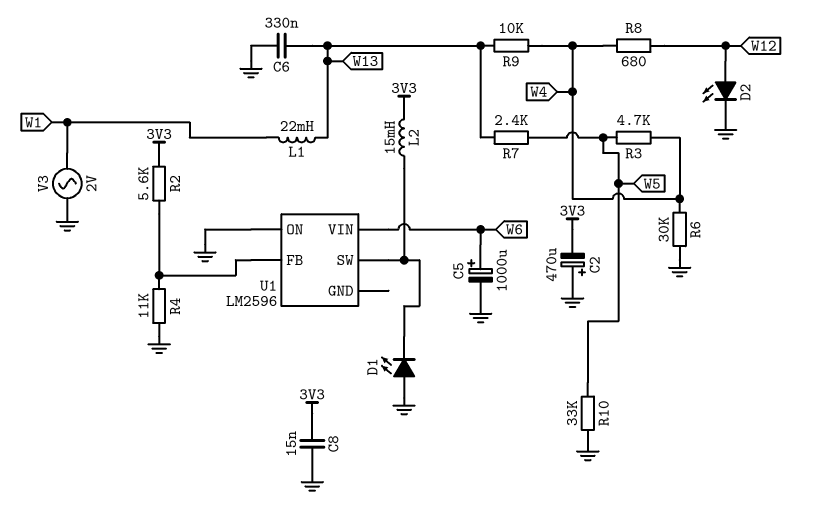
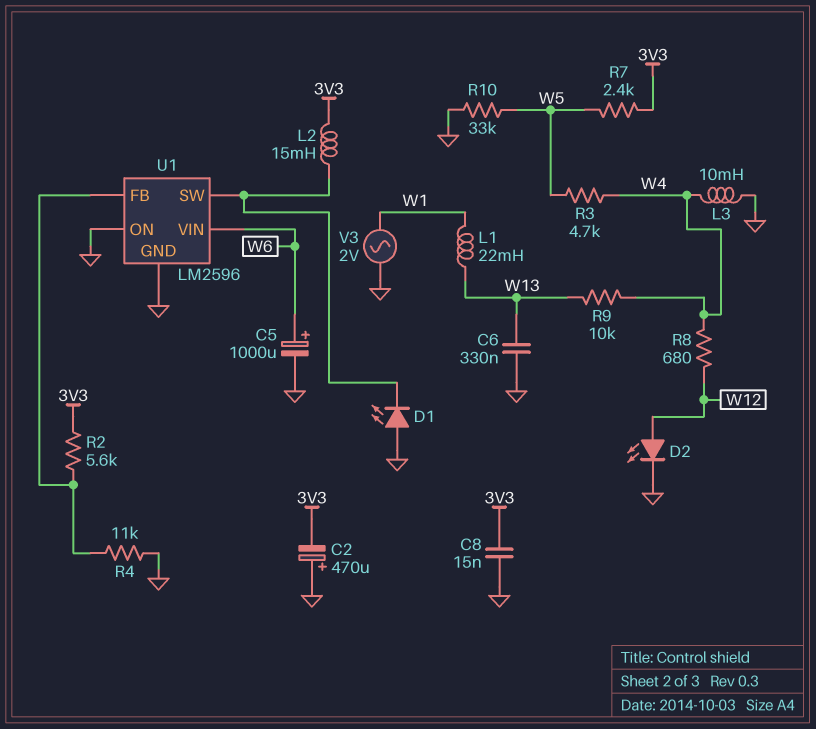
L3: none -> 10mH (GND, W4)
R6: 30k (GND, W4) -> none
R7: 2.4k (W5, W13) -> 2.4k (3V3, W5)
U1 pin GND: none -> GND

